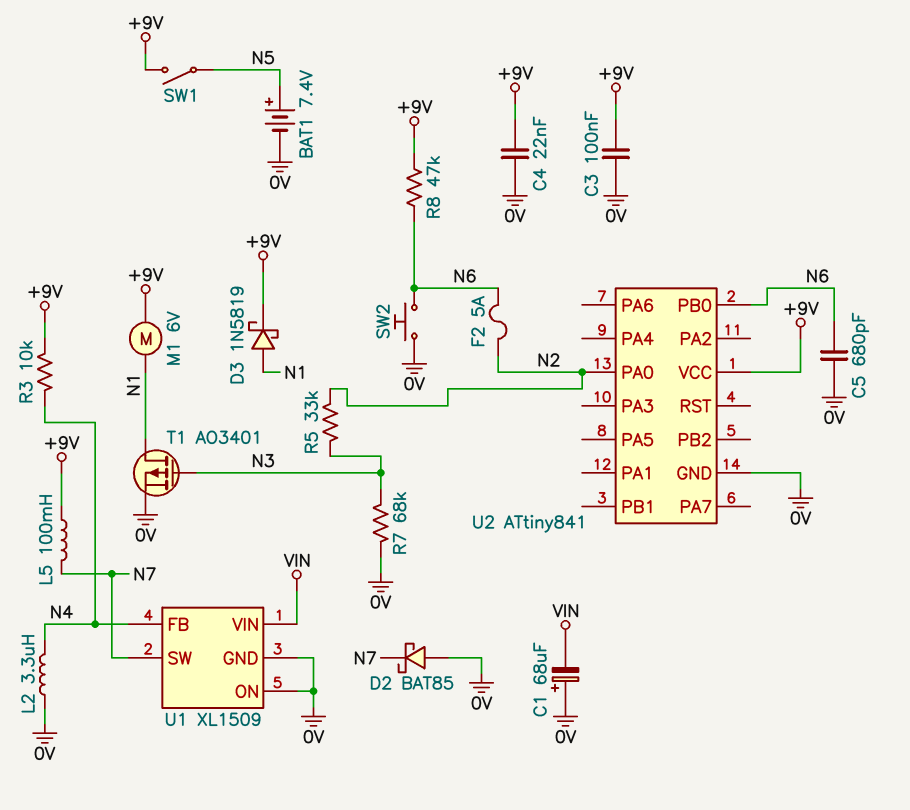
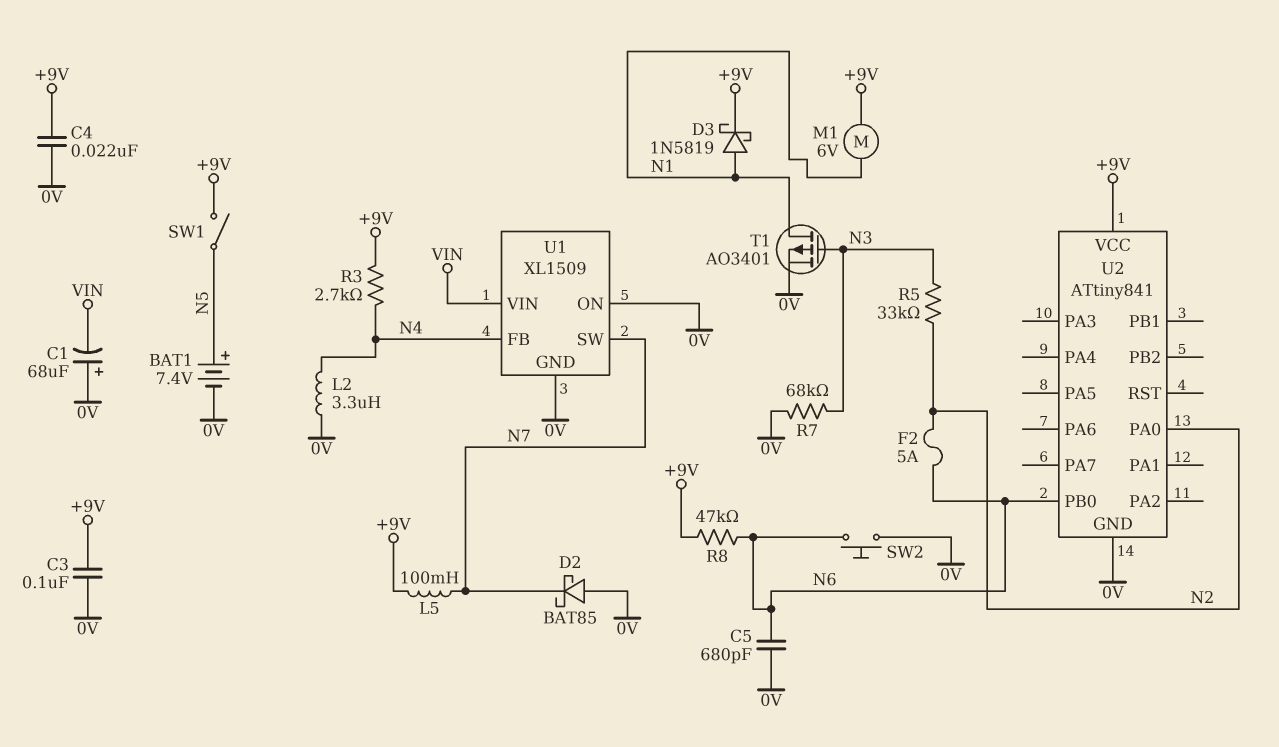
R3: 10k (+9V, N4) -> 2.7k (+9V, N4)

